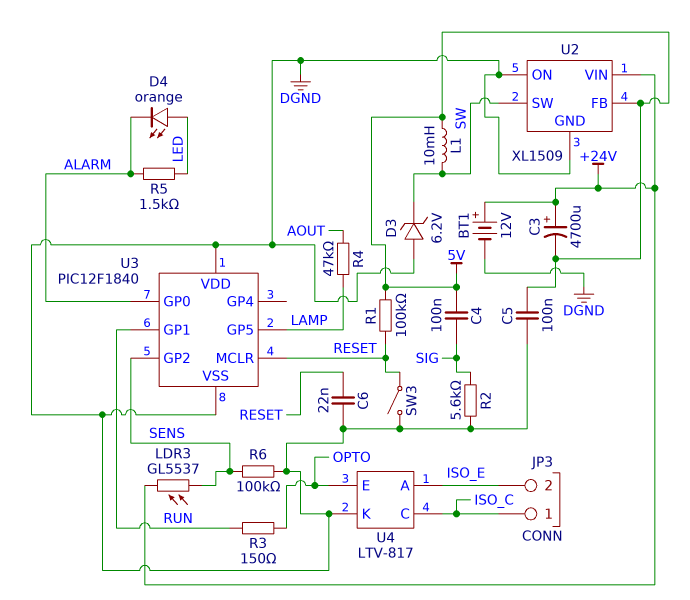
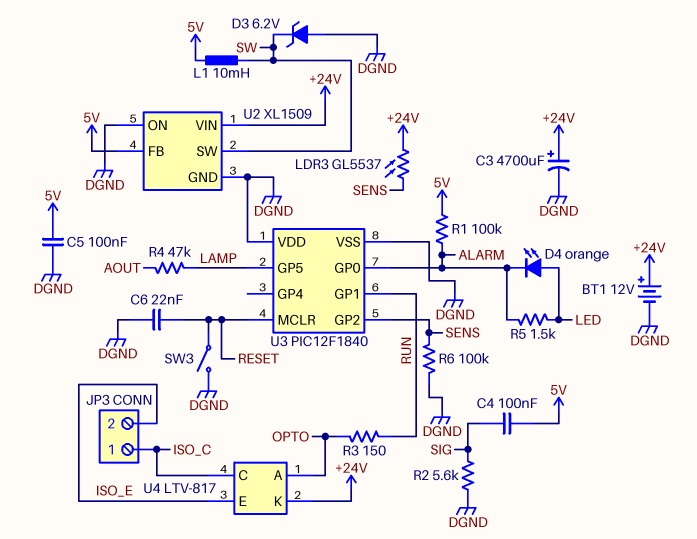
C3: 4700uF (plus +24V, minus 5V) -> 4700uF (plus +24V, minus DGND)
R1: 100k (5V, RESET) -> 100k (5V, ALARM)
U4 pin A: ISO_E -> OPTO
U4 pin E: OPTO -> ISO_E
U4 pin K: DGND -> +24V

